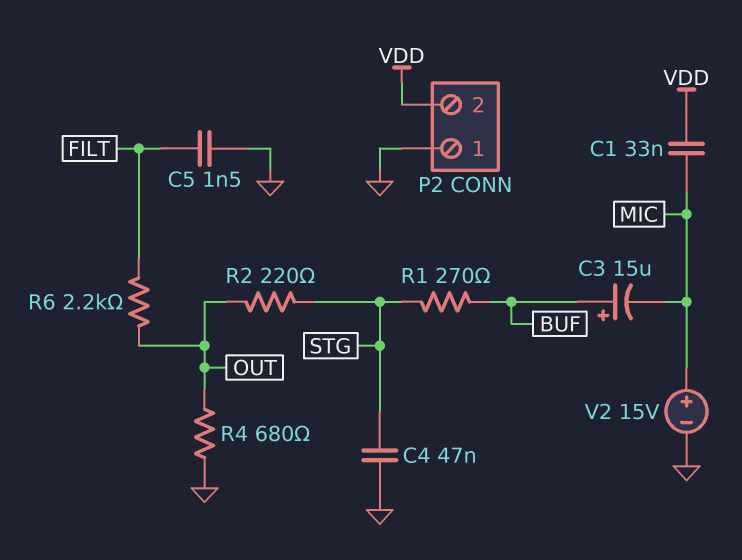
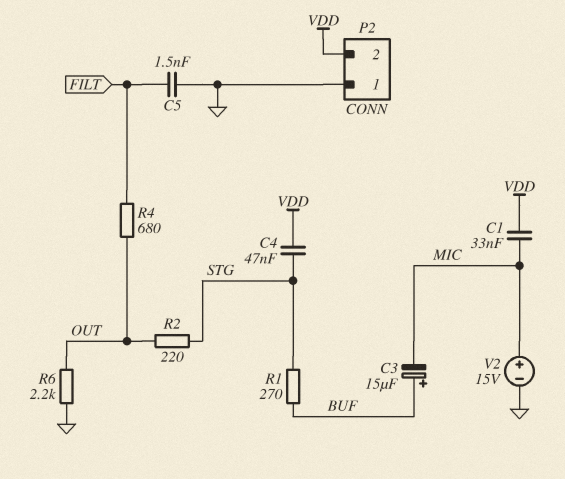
C4: 47nF (GND, STG) -> 47nF (STG, VDD)
R4: 680 (GND, OUT) -> 680 (FILT, OUT)
R6: 2.2k (FILT, OUT) -> 2.2k (GND, OUT)

